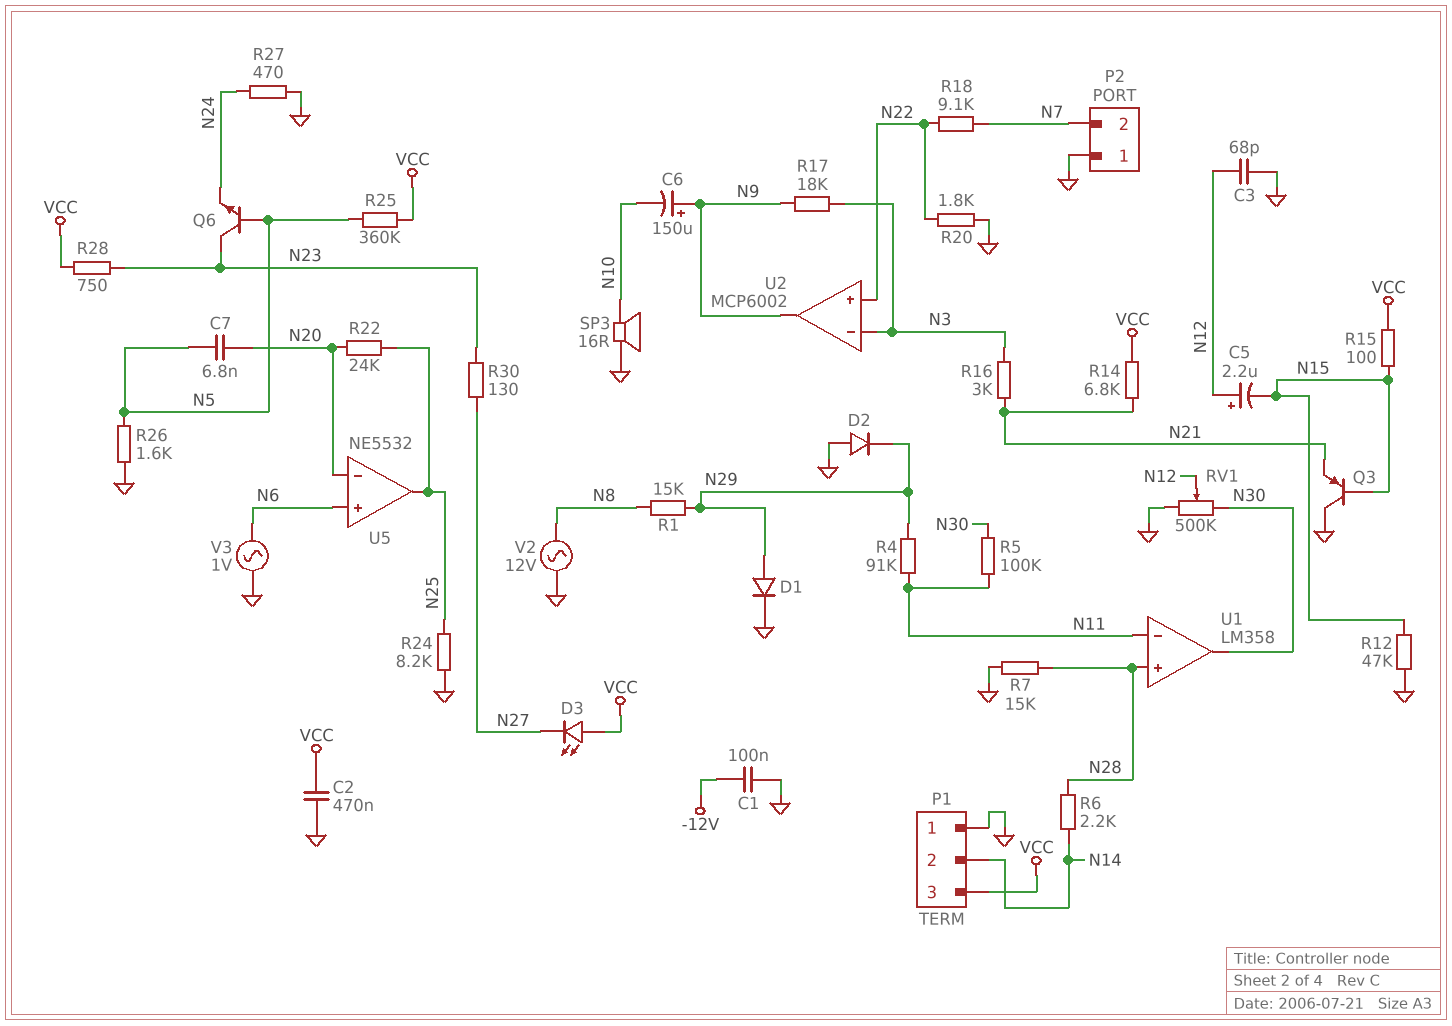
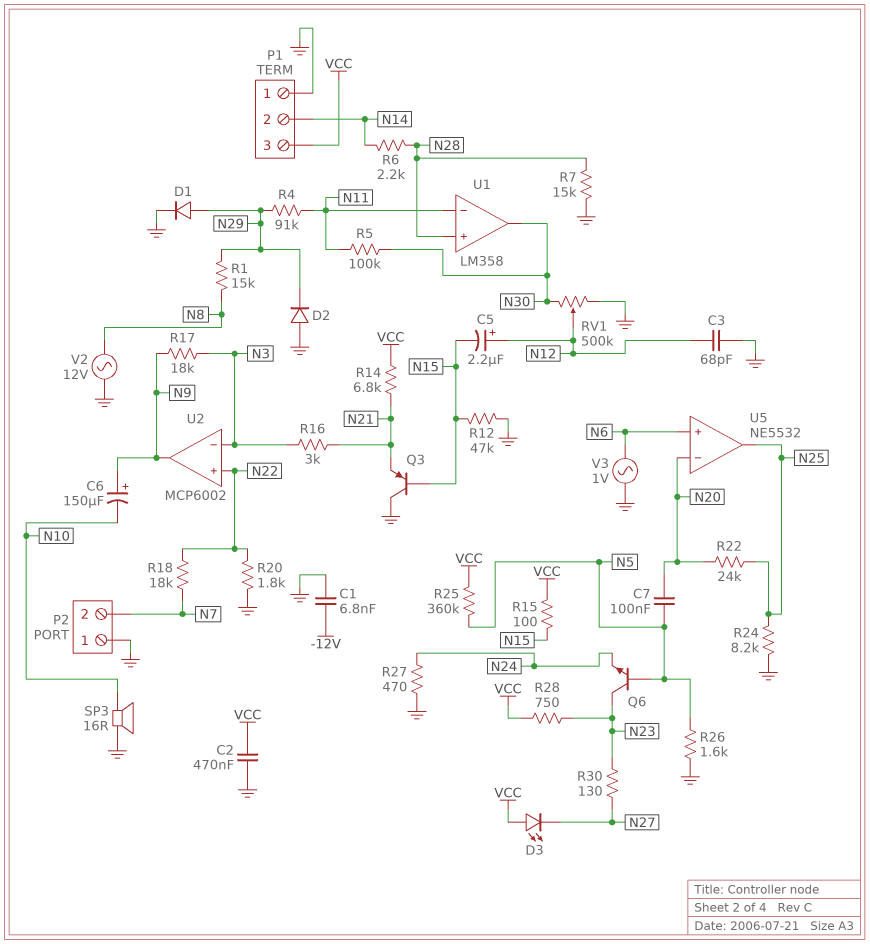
C1: 100nF (-12V, GND) -> 6.8nF (-12V, GND)
C7: 6.8nF (N5, N20) -> 100nF (N5, N20)
R18: 9.1k (N7, N22) -> 18k (N7, N22)

